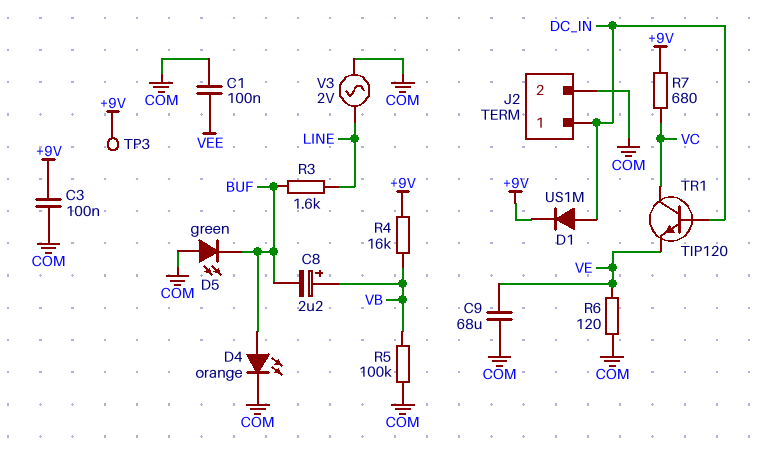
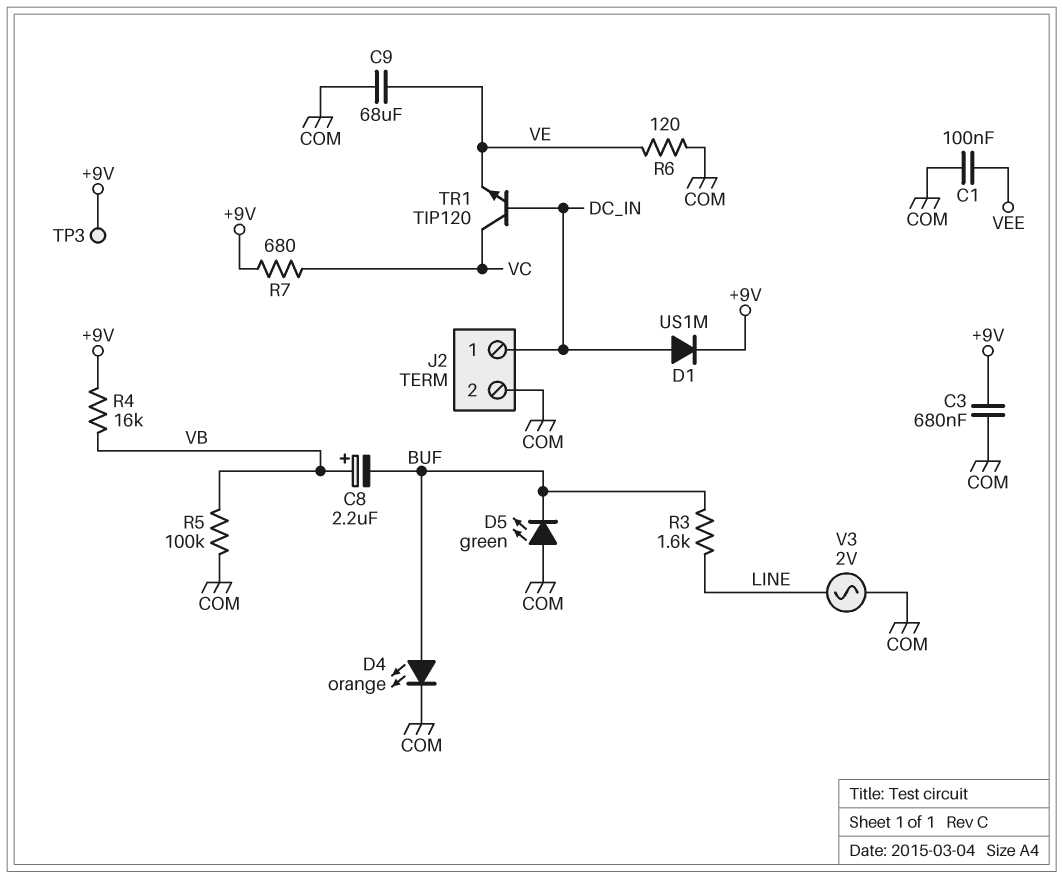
C3: 100nF (+9V, COM) -> 680nF (+9V, COM)

